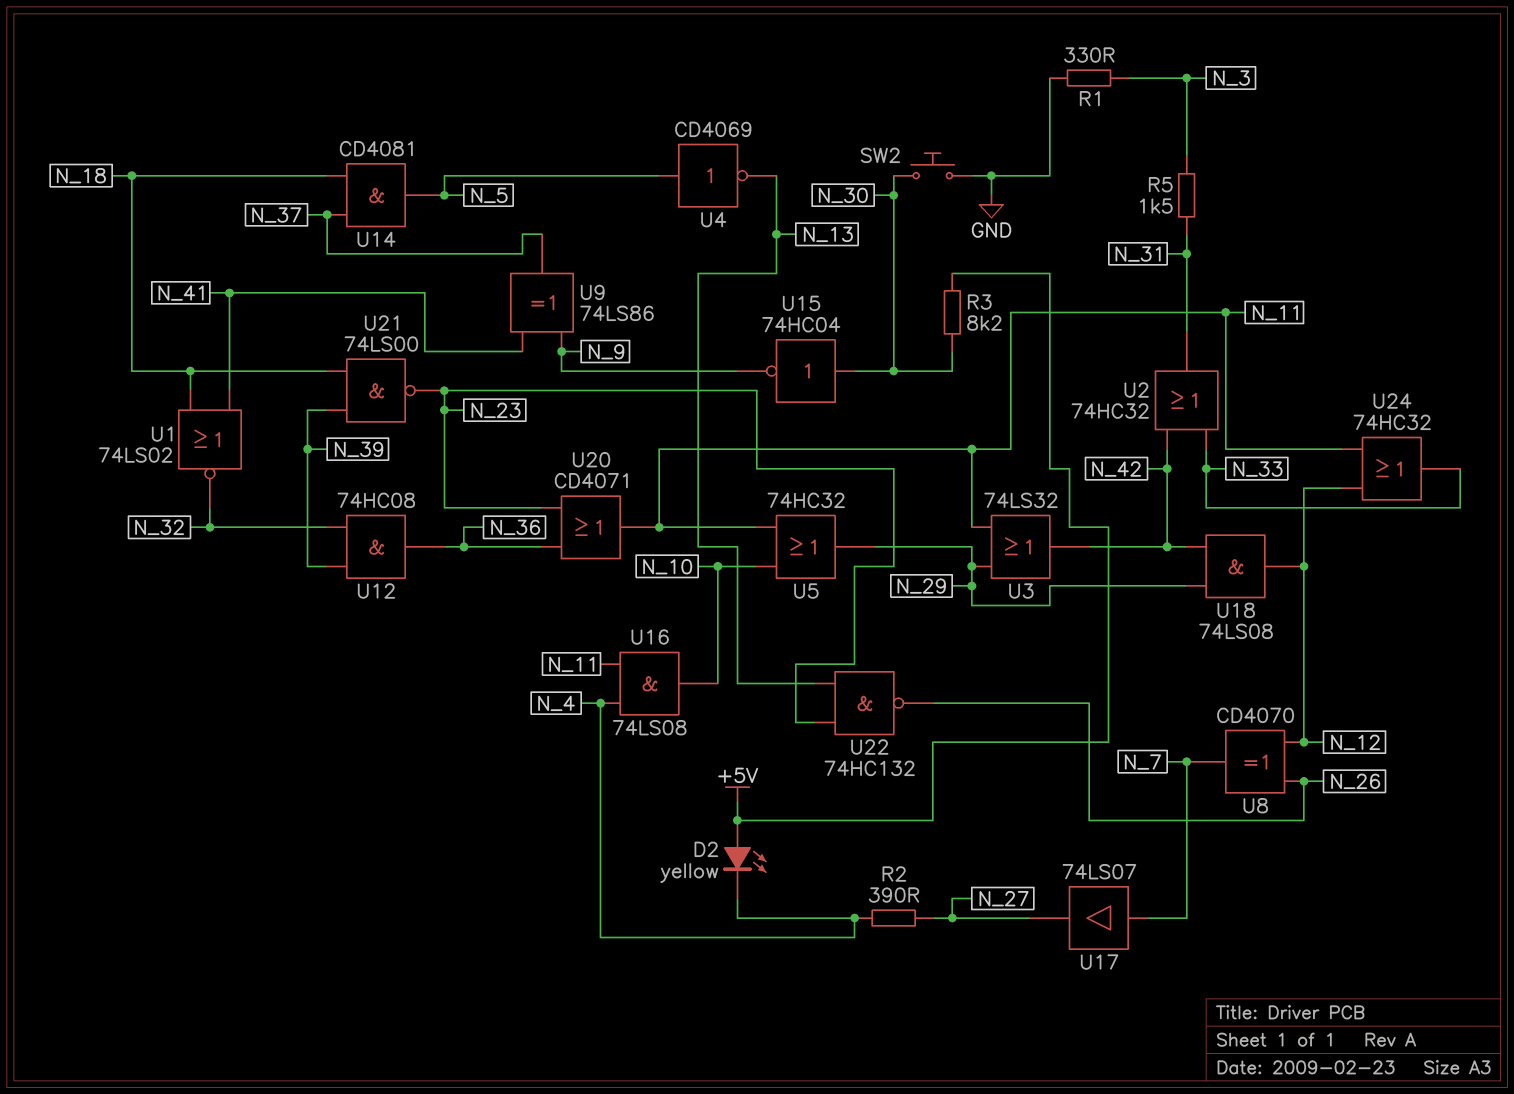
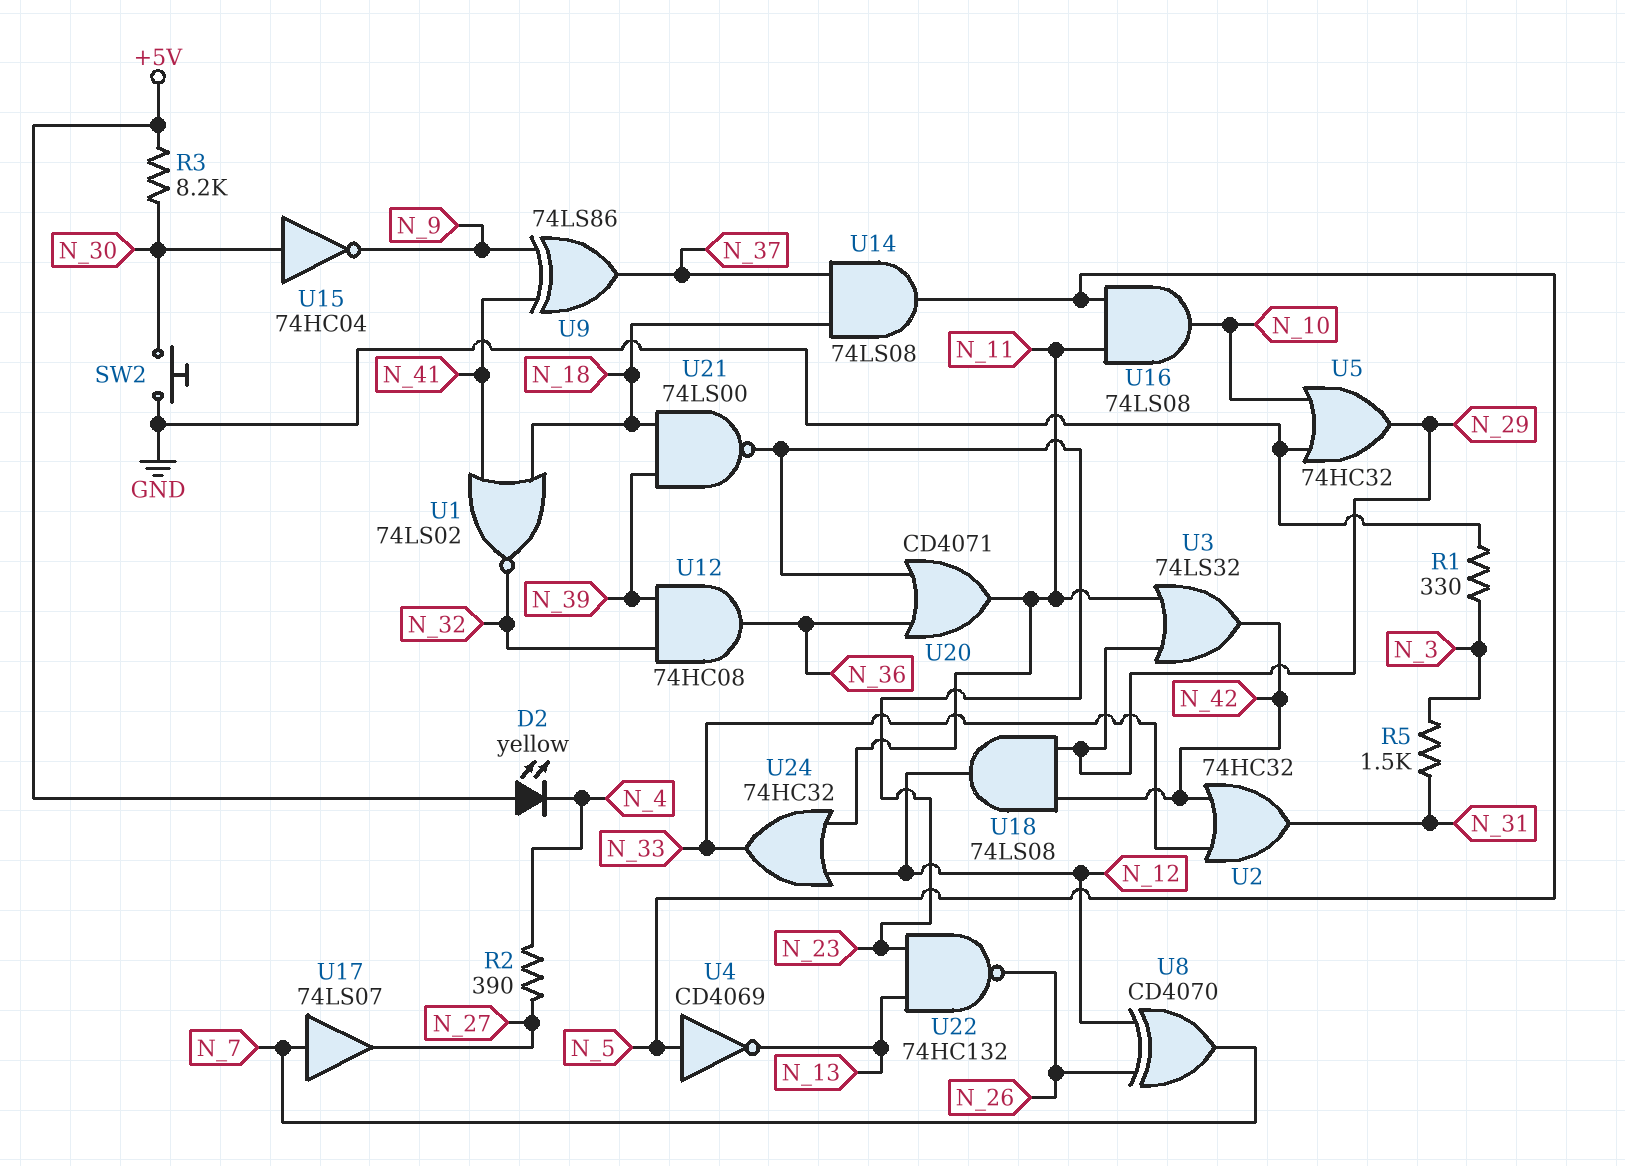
U5: OR 74HC32 (in N_10, in N_11, out N_29) -> OR 74HC32 (in GND, in N_10, out N_29)
U14: AND CD4081 (in N_18, in N_37, out N_5) -> AND 74LS08 (in N_18, in N_37, out N_5)
U16: AND 74LS08 (in N_4, in N_11, out N_10) -> AND 74LS08 (in N_5, in N_11, out N_10)

